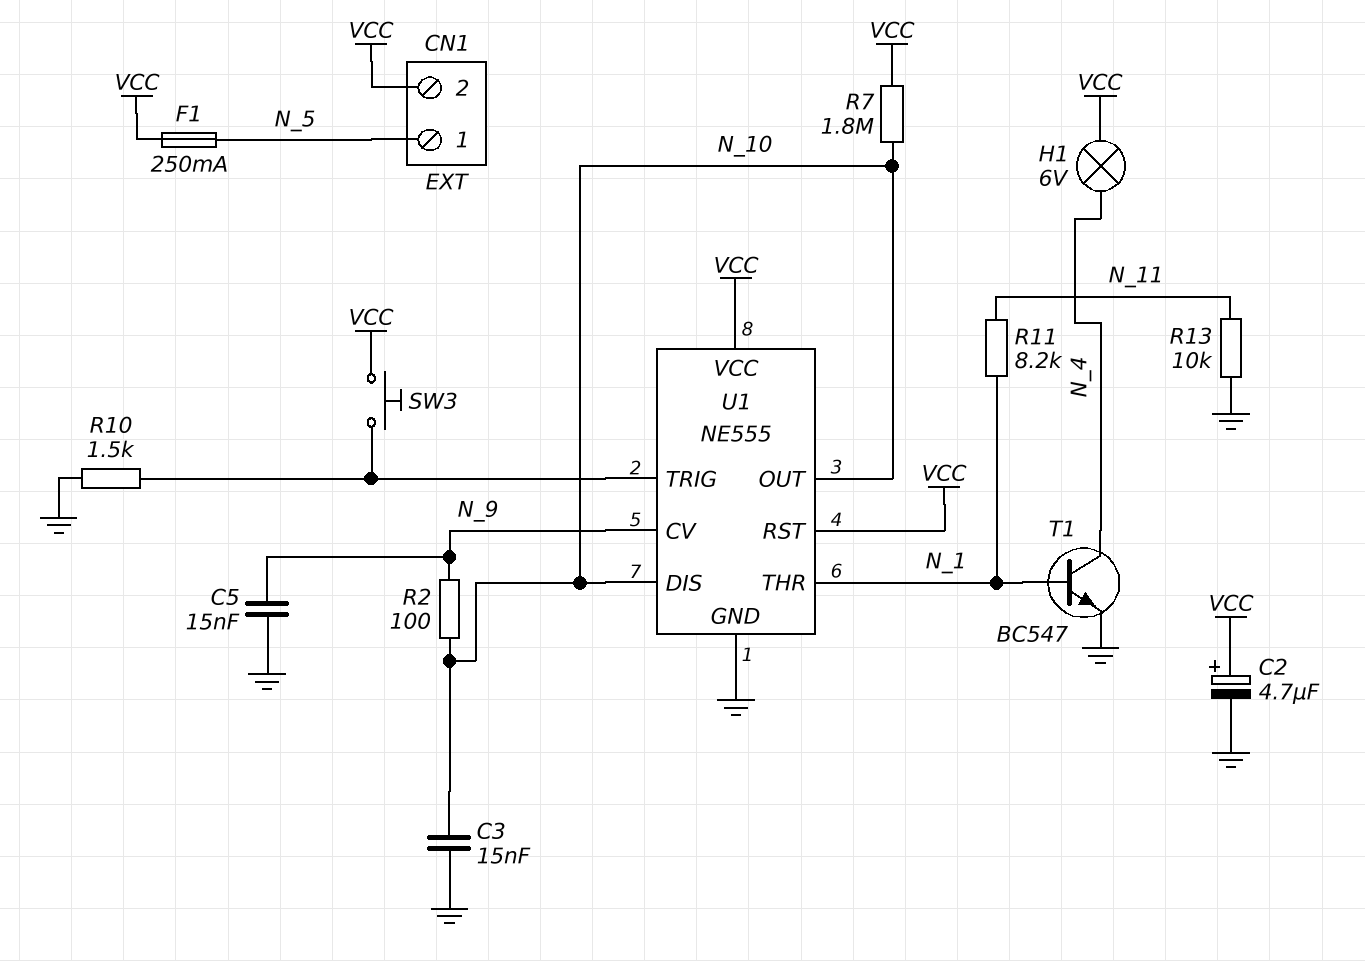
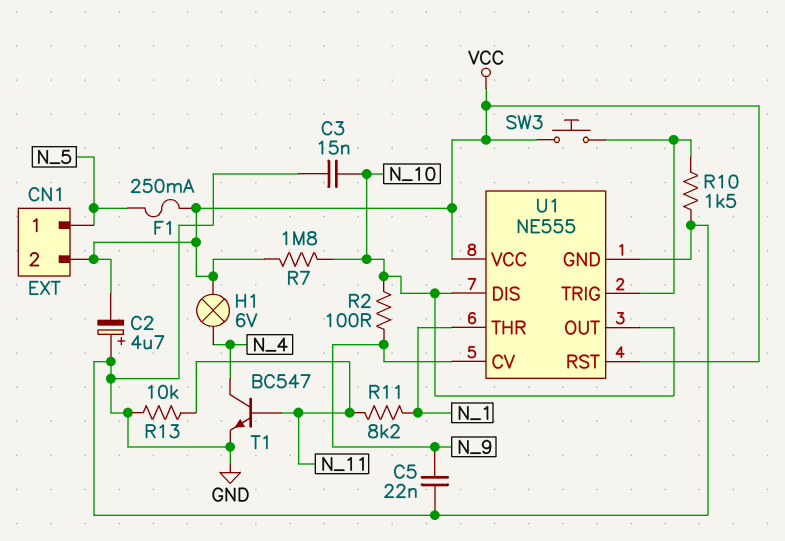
C2: 4.7uF (plus VCC, minus GND) -> 4.7uF (plus GND, minus VCC)
C5: 15nF (GND, N_9) -> 22nF (GND, N_9)
T1: NPN BC547 (B N_1, C N_4, E GND) -> NPN BC547 (B N_11, C N_4, E GND)

